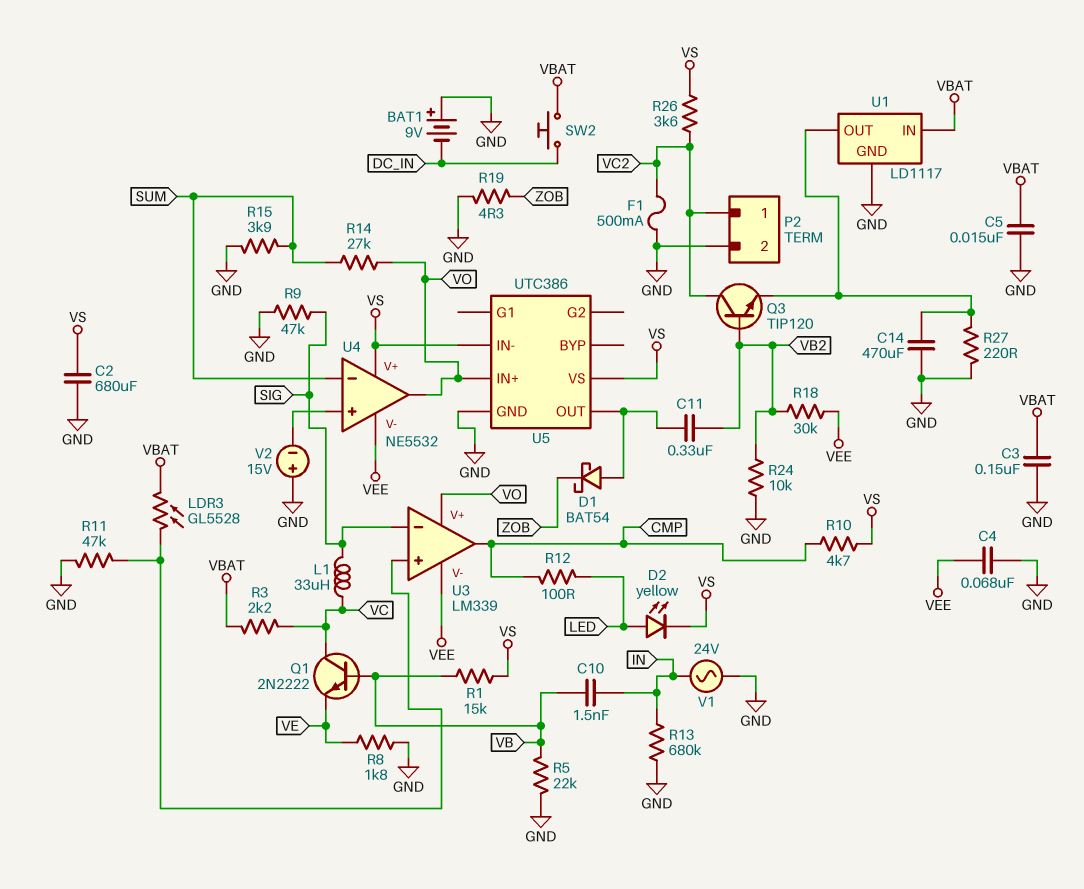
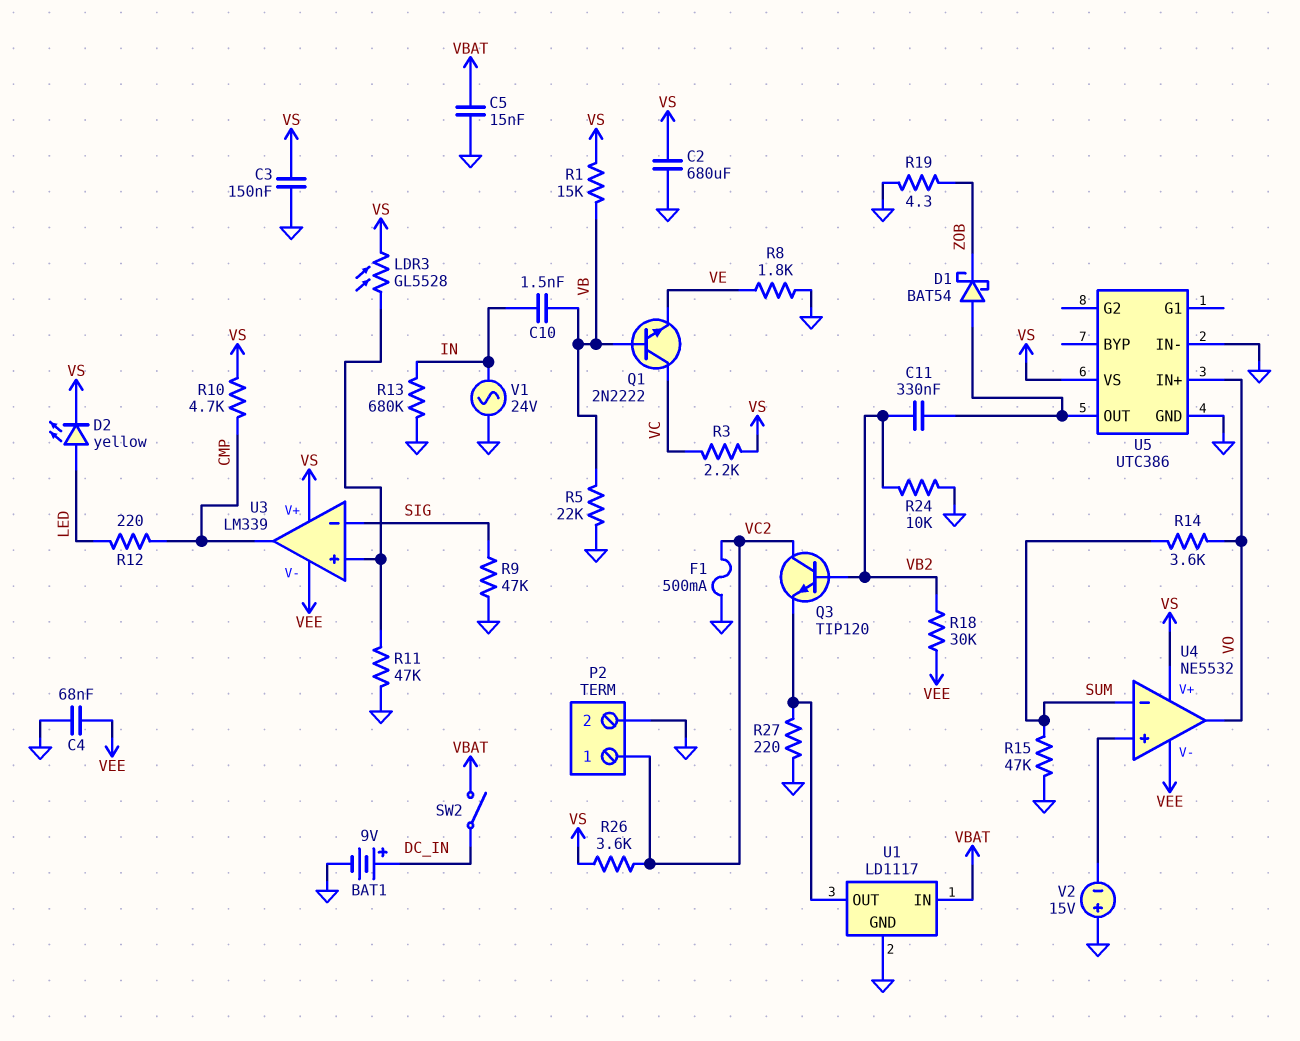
BAT1: 9V (plus GND, minus DC_IN) -> 9V (plus DC_IN, minus GND)
C3: 150nF (GND, VBAT) -> 150nF (GND, VS)
C14: 470uF (GND, U1/OUT) -> none
L1: 33uH (SIG, VC) -> none
LDR3: GL5528 (U3/in+, VBAT) -> GL5528 (U3/in+, VS)
R3: 2.2k (VBAT, VC) -> 2.2k (VC, VS)
R12: 100 (CMP, LED) -> 220 (CMP, LED)
R14: 27k (SUM, VO) -> 3.6k (SUM, VO)
R15: 3.9k (GND, SUM) -> 47k (GND, SUM)
SW2: button (DC_IN, VBAT) -> switch (DC_IN, VBAT)
U3 pin V+: VO -> VS
U5 pin IN-: VS -> GND

